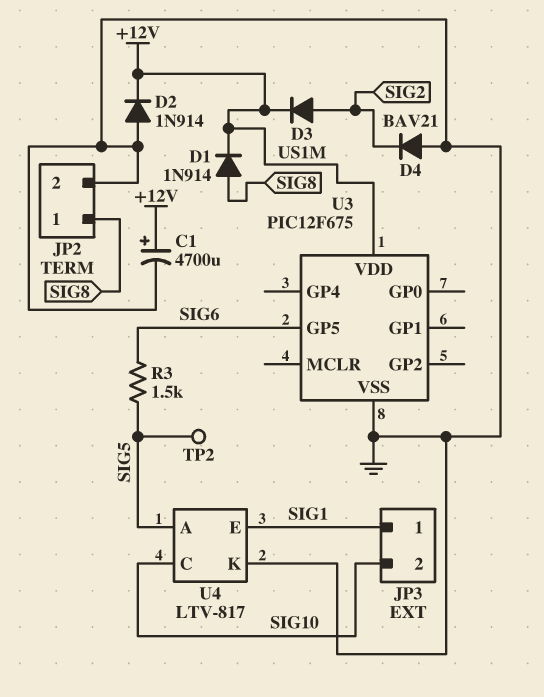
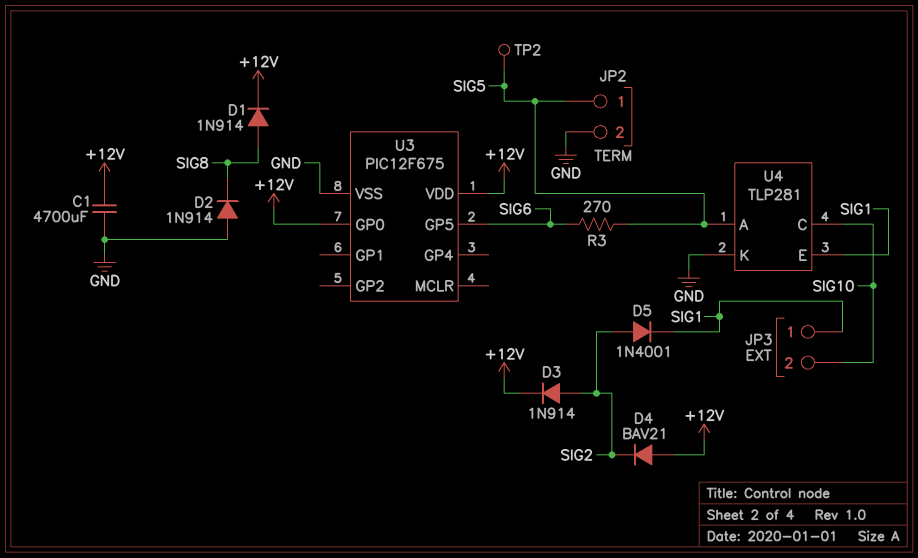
C1: 4700uF (plus +12V, minus GND) -> 4700uF (+12V, GND)
D2: diode 1N914 (A GND, K +12V) -> diode 1N914 (A GND, K SIG8)
D3: diode US1M (A SIG2, K +12V) -> diode 1N914 (A SIG2, K +12V)
D4: diode BAV21 (A GND, K SIG2) -> diode BAV21 (A +12V, K SIG2)
D5: none -> diode 1N4001 (A SIG2, K SIG1)
JP2 pin 1: SIG8 -> SIG5
R3: 1.5k (SIG5, SIG6) -> 270 (SIG5, SIG6)
U3 pin GP0: none -> +12V
U4: LTV-817 -> TLP281

